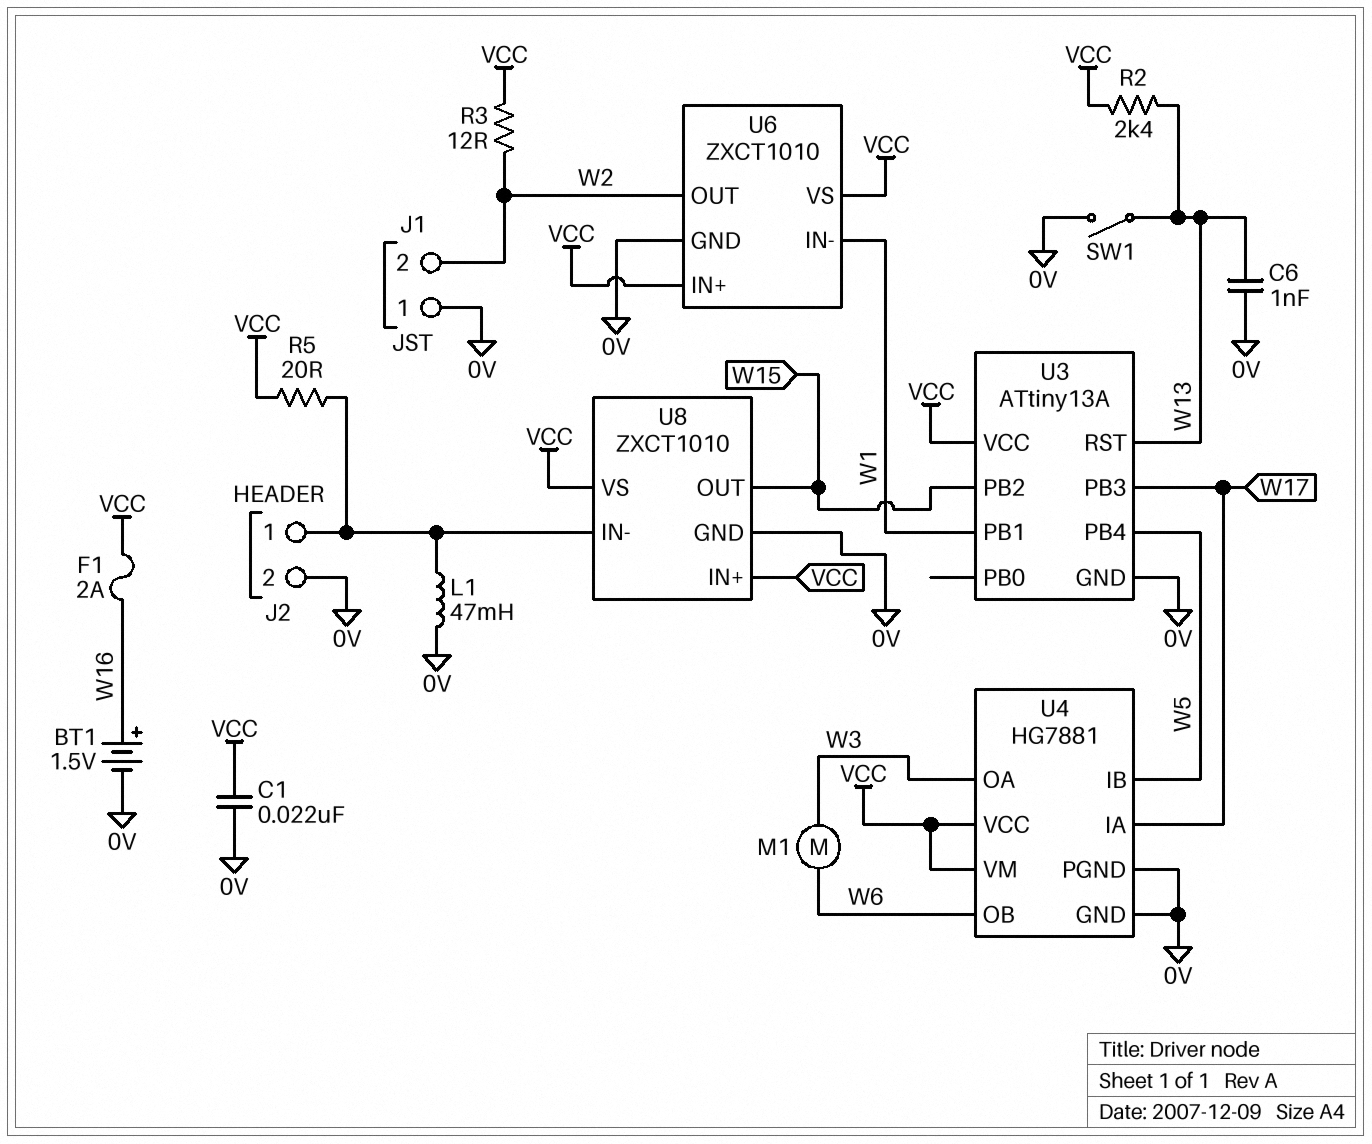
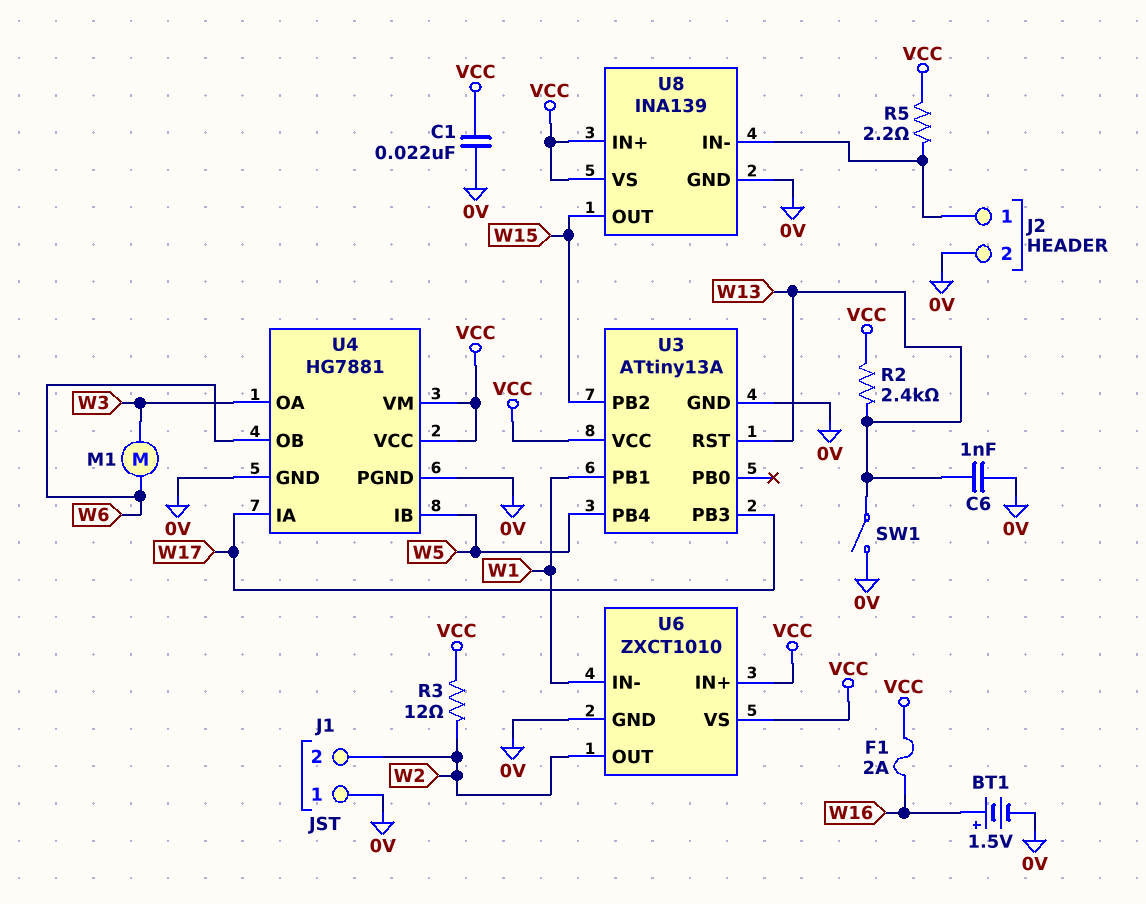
L1: 47mH (0V, J2/1) -> none
R5: 20 (J2/1, VCC) -> 2.2 (J2/1, VCC)
U8: ZXCT1010 -> INA139

